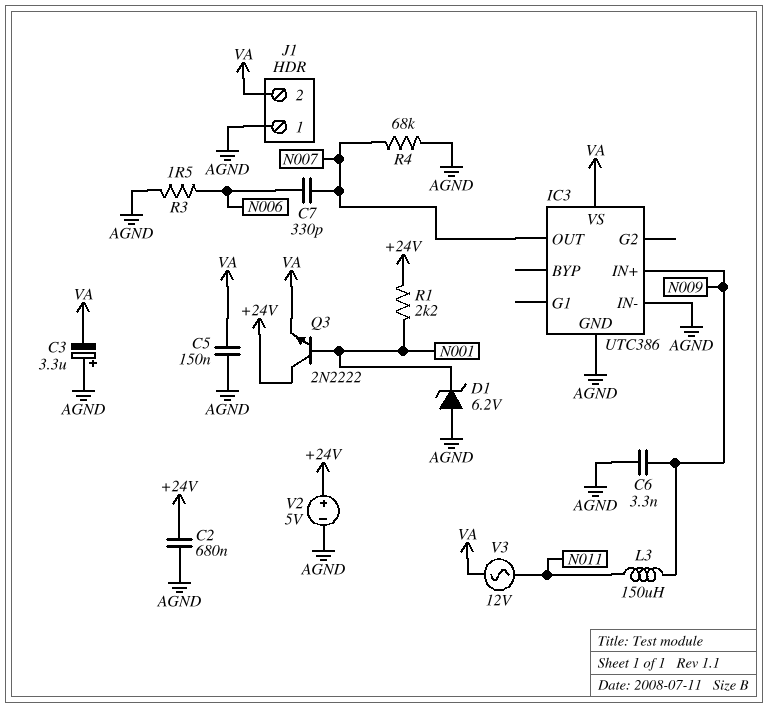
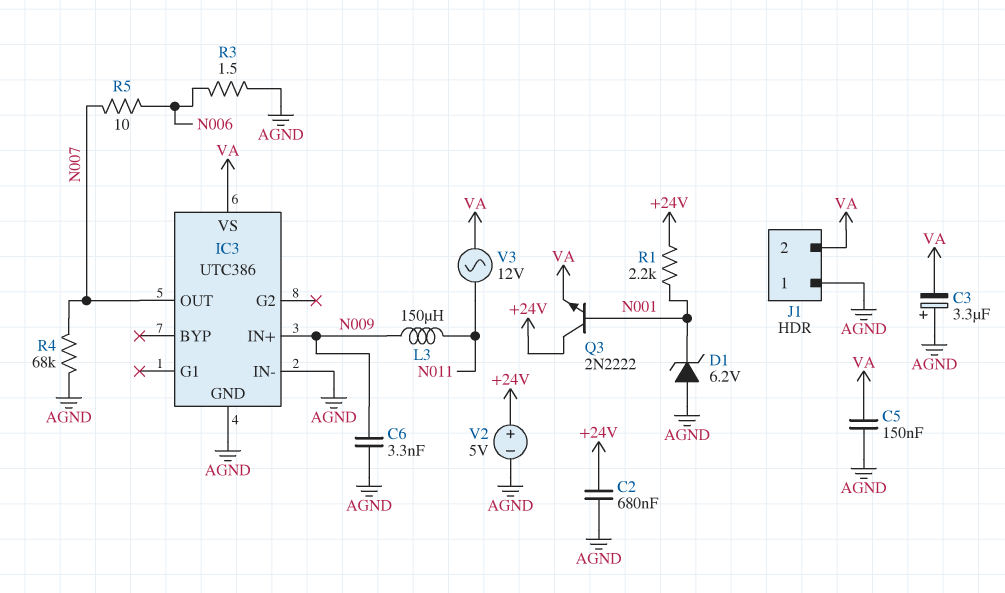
C7: 330pF (N006, N007) -> none
R5: none -> 10 (N006, N007)

